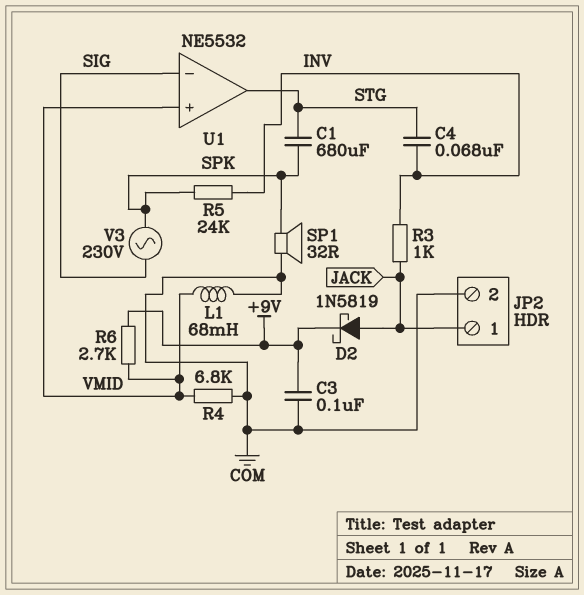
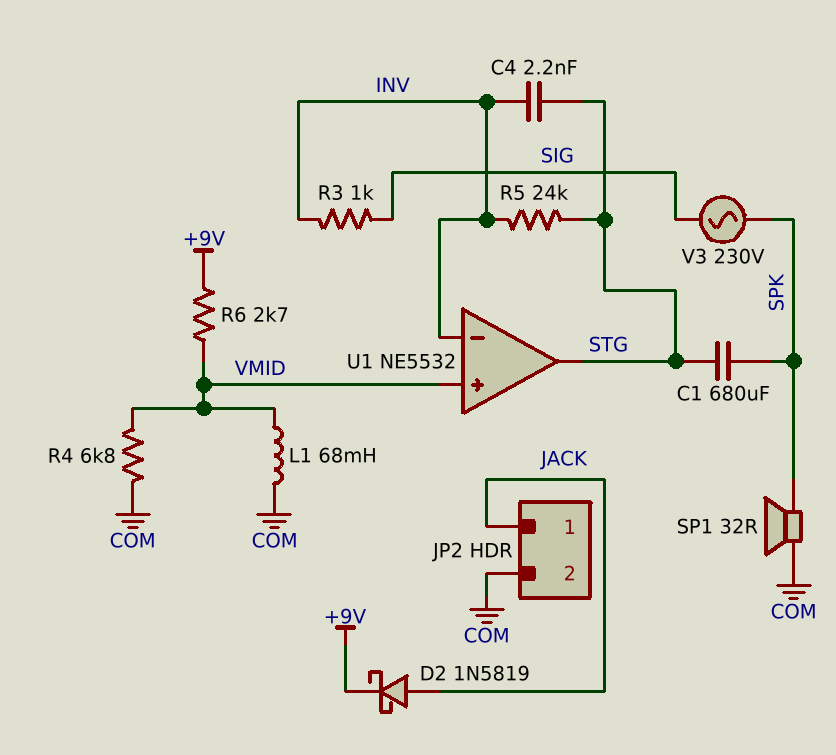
C3: 100nF (+9V, COM) -> none
C4: 68nF (INV, STG) -> 2.2nF (INV, STG)
R3: 1k (INV, JACK) -> 1k (INV, SIG)
R5: 24k (INV, SPK) -> 24k (INV, STG)
U1 pin in-: SIG -> INV

